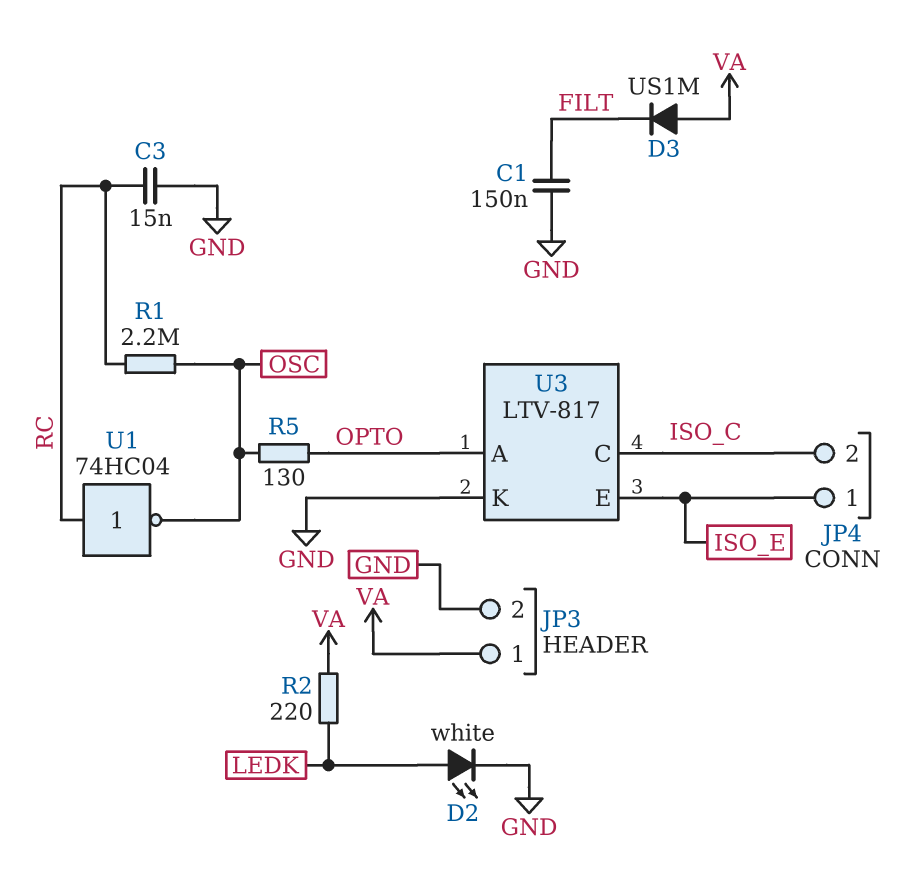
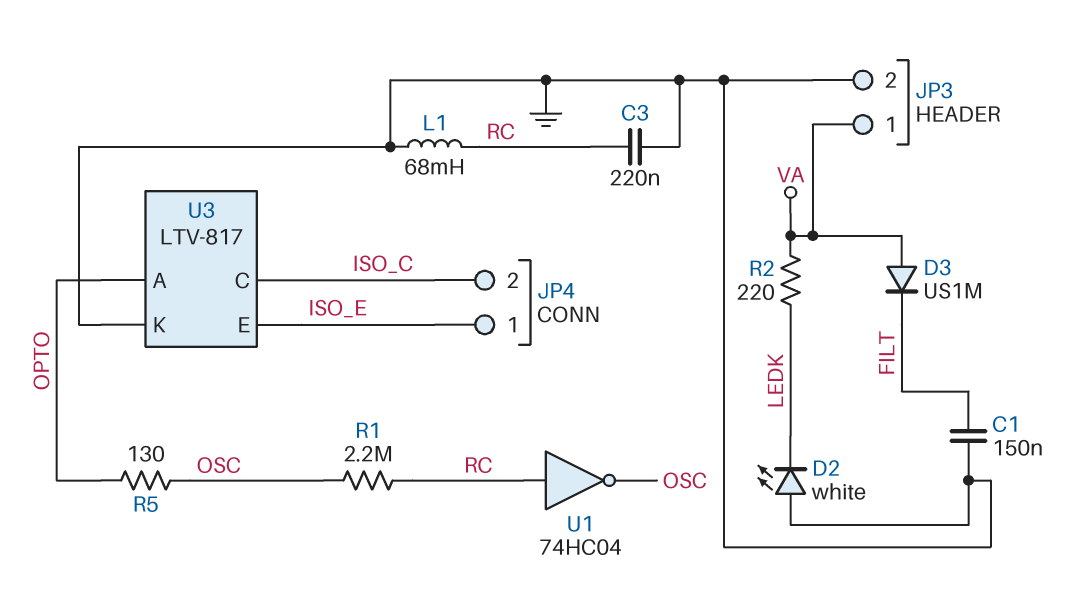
C3: 15nF (GND, RC) -> 220nF (GND, RC)
D2: LED white (A LEDK, K GND) -> LED white (A GND, K LEDK)
L1: none -> 68mH (GND, RC)

